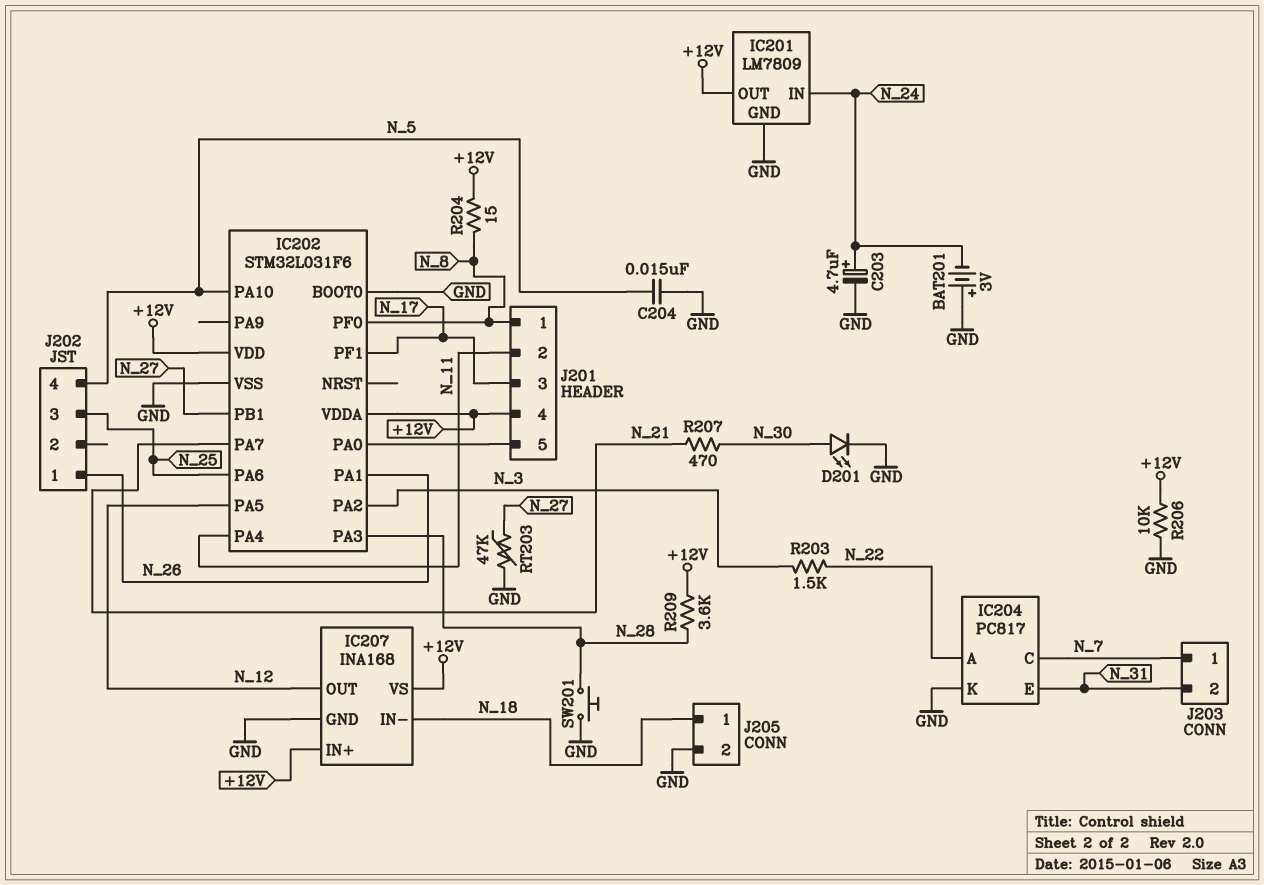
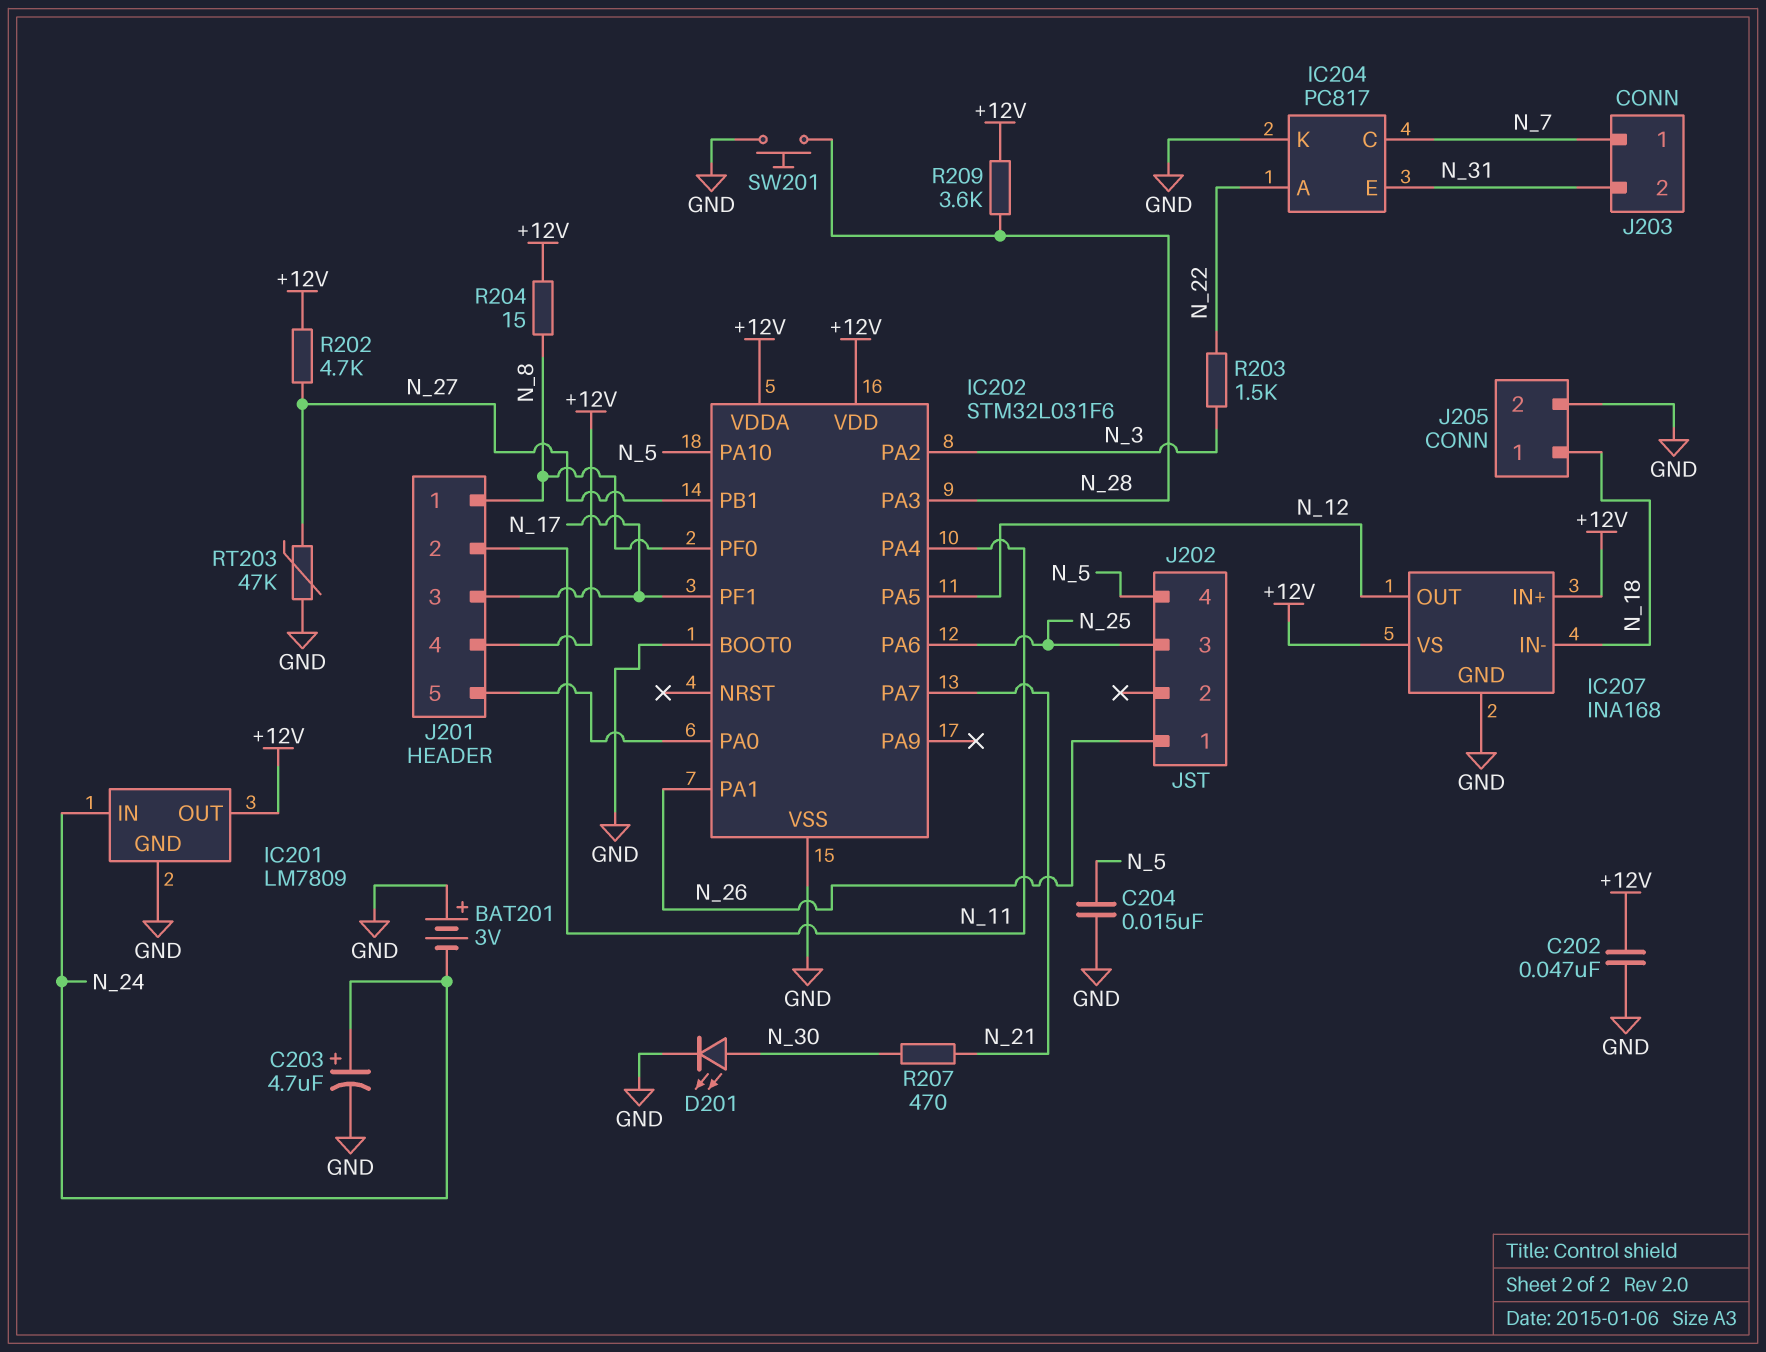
C202: none -> 47nF (+12V, GND)
R202: none -> 4.7k (+12V, N_27)
R206: 10k (+12V, GND) -> none

